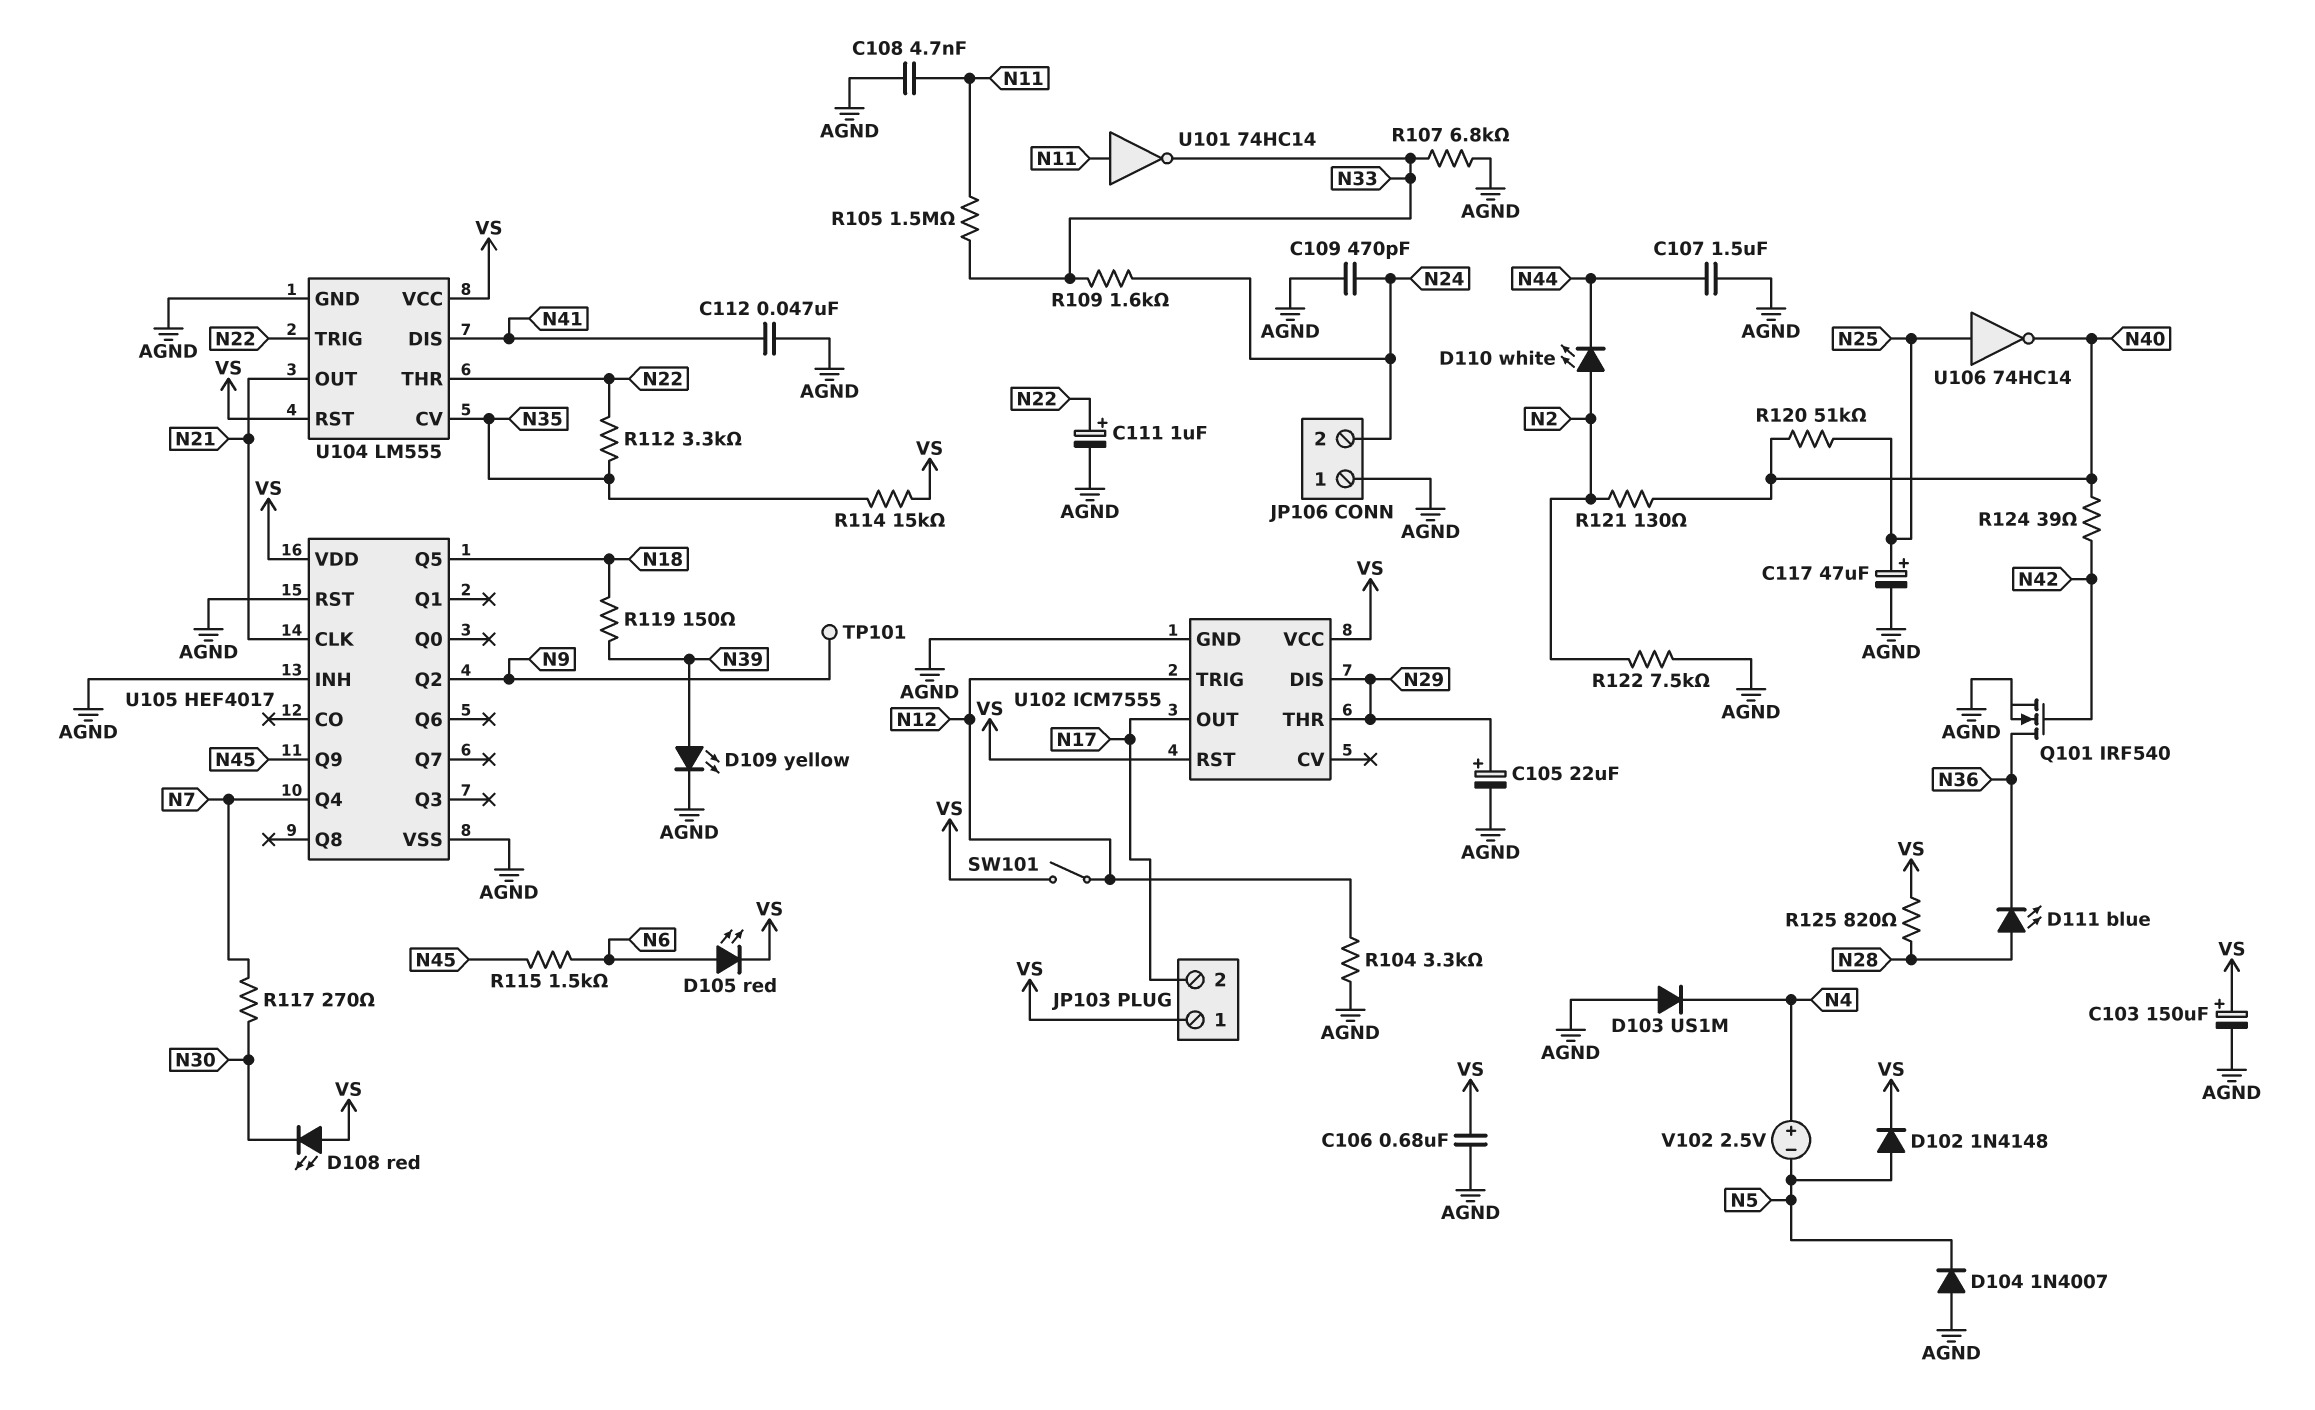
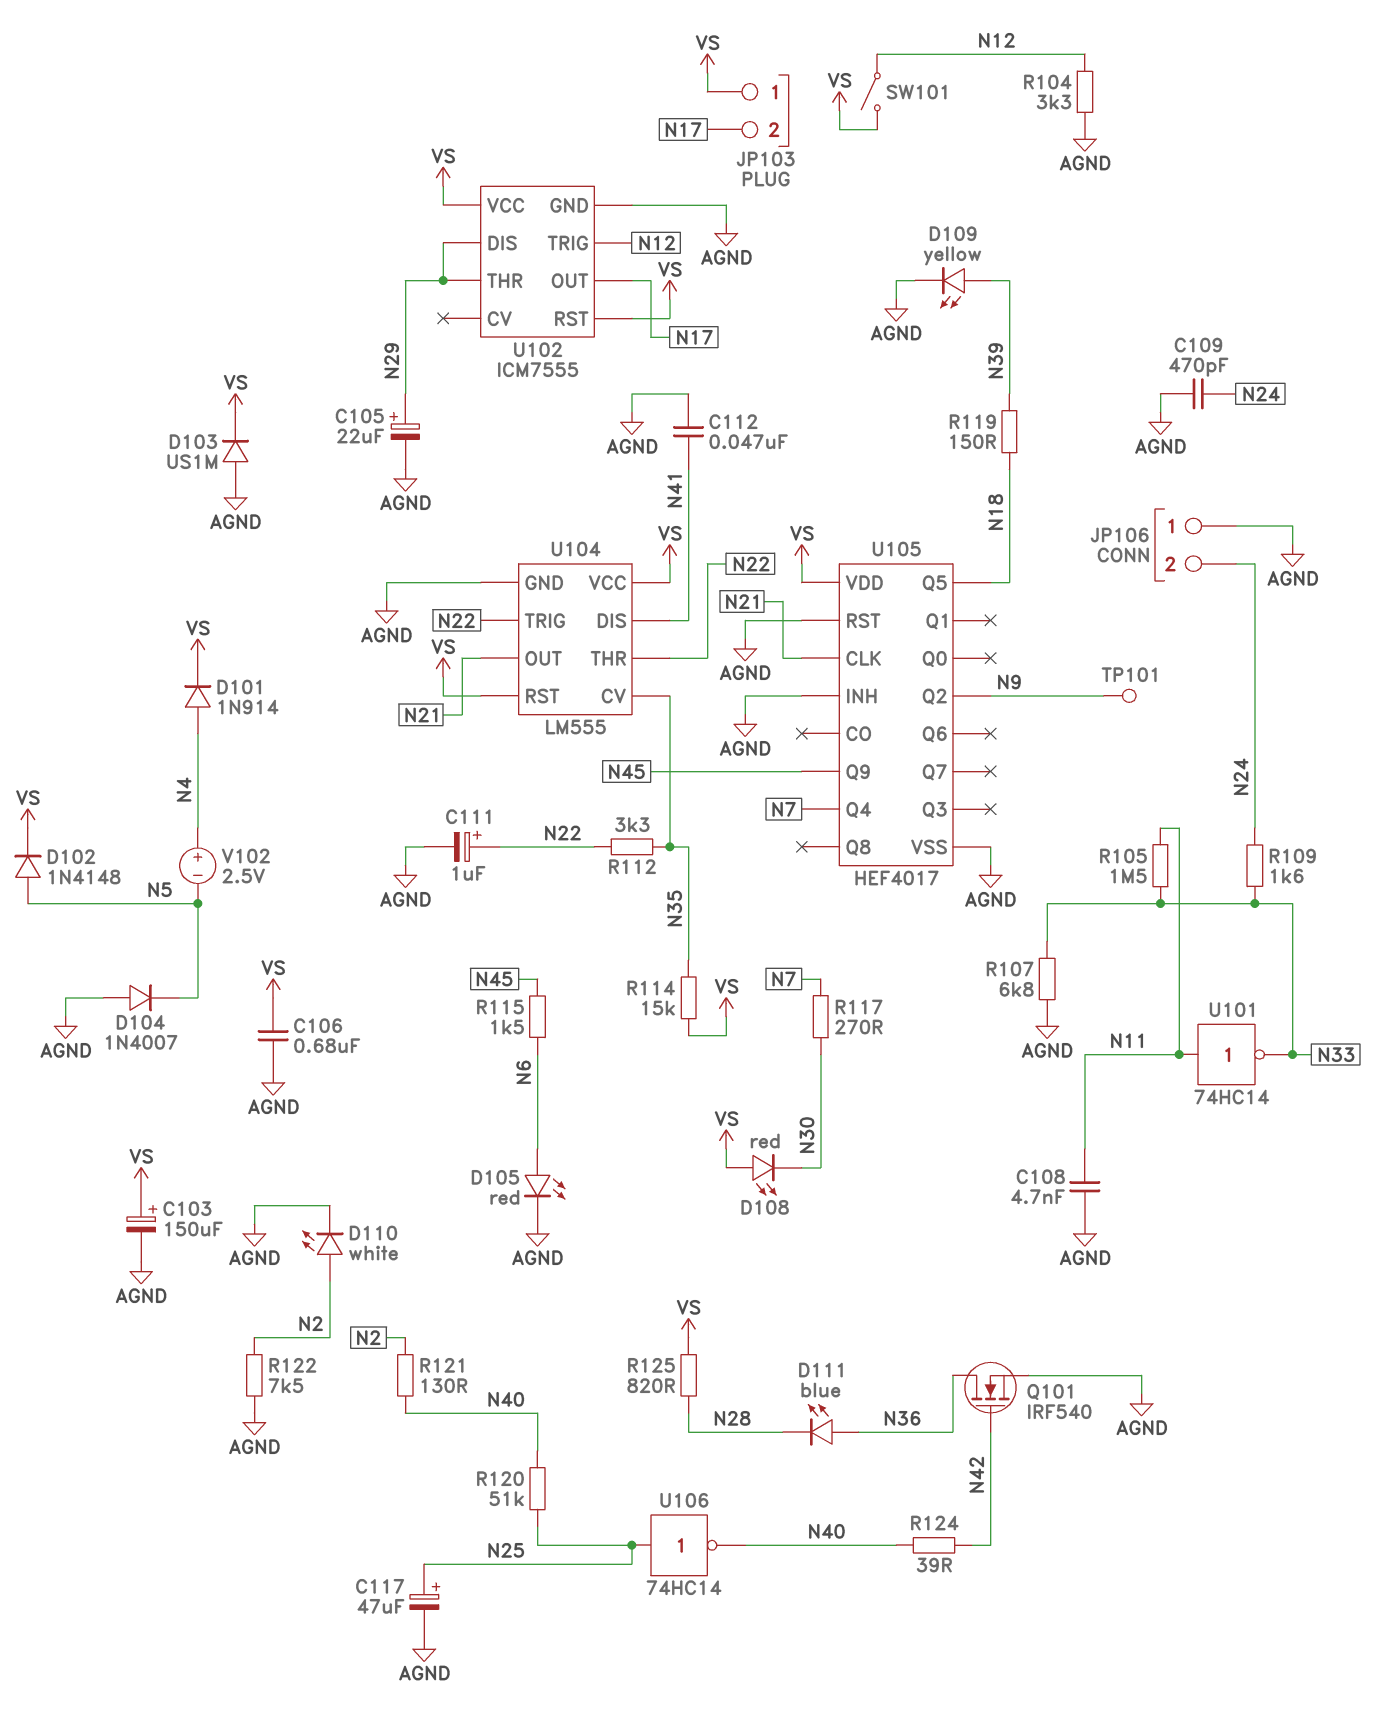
C107: 1.5uF (AGND, N44) -> none
D101: none -> diode 1N914 (A N4, K VS)
D103: diode US1M (A AGND, K N4) -> diode US1M (A AGND, K VS)
D105: LED red (A N6, K VS) -> LED red (A N6, K AGND)
D110: LED white (A N2, K N44) -> LED white (A N2, K AGND)
D111: LED blue (A N28, K N36) -> LED blue (A N36, K N28)

